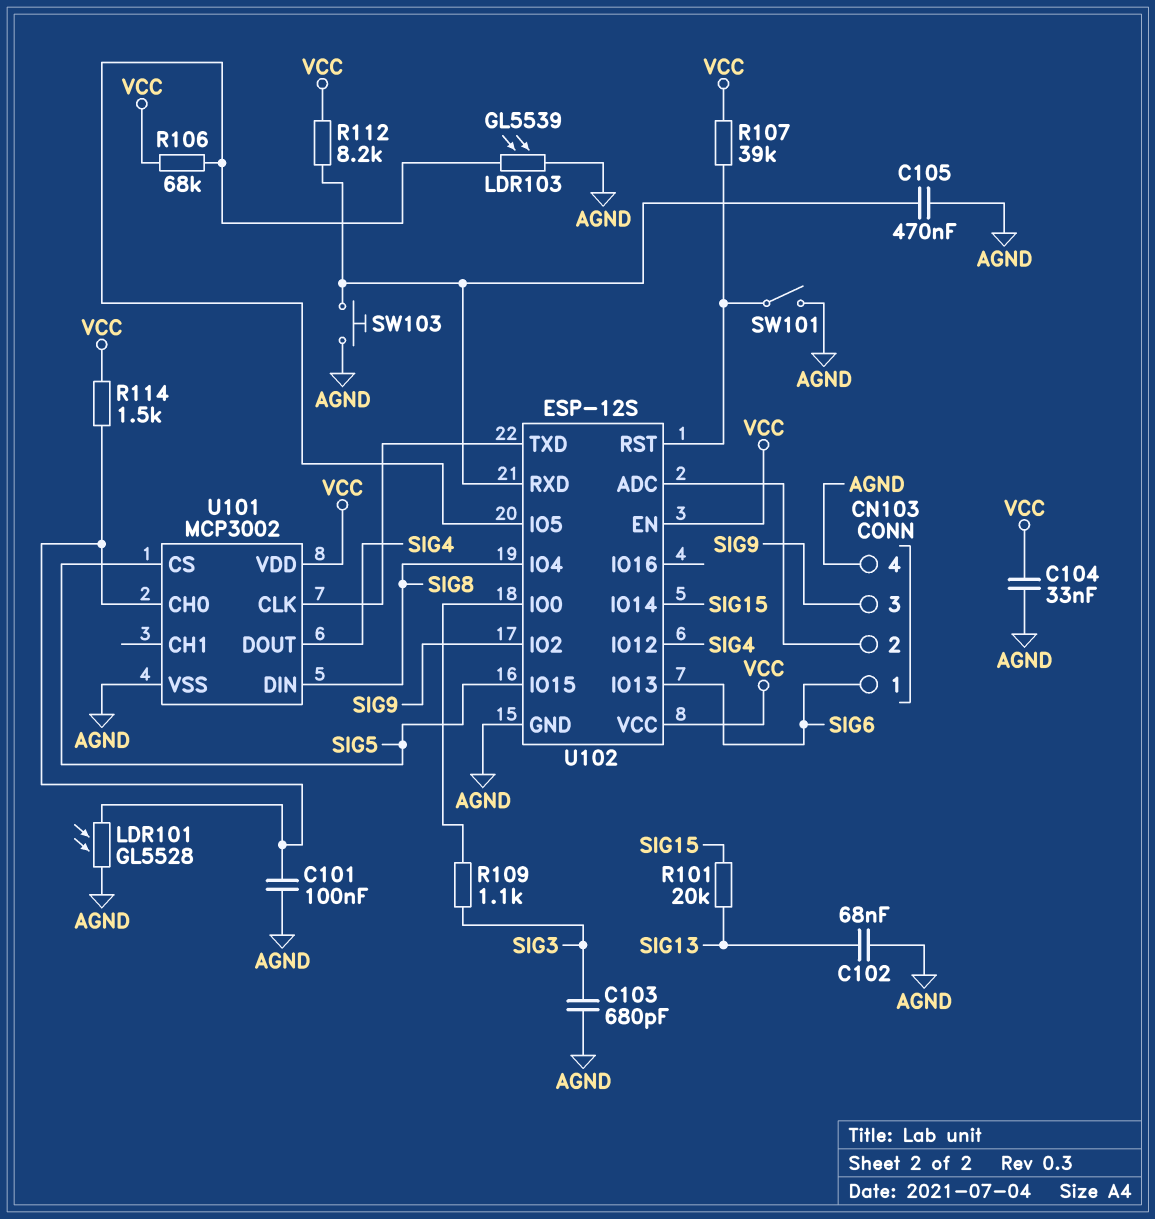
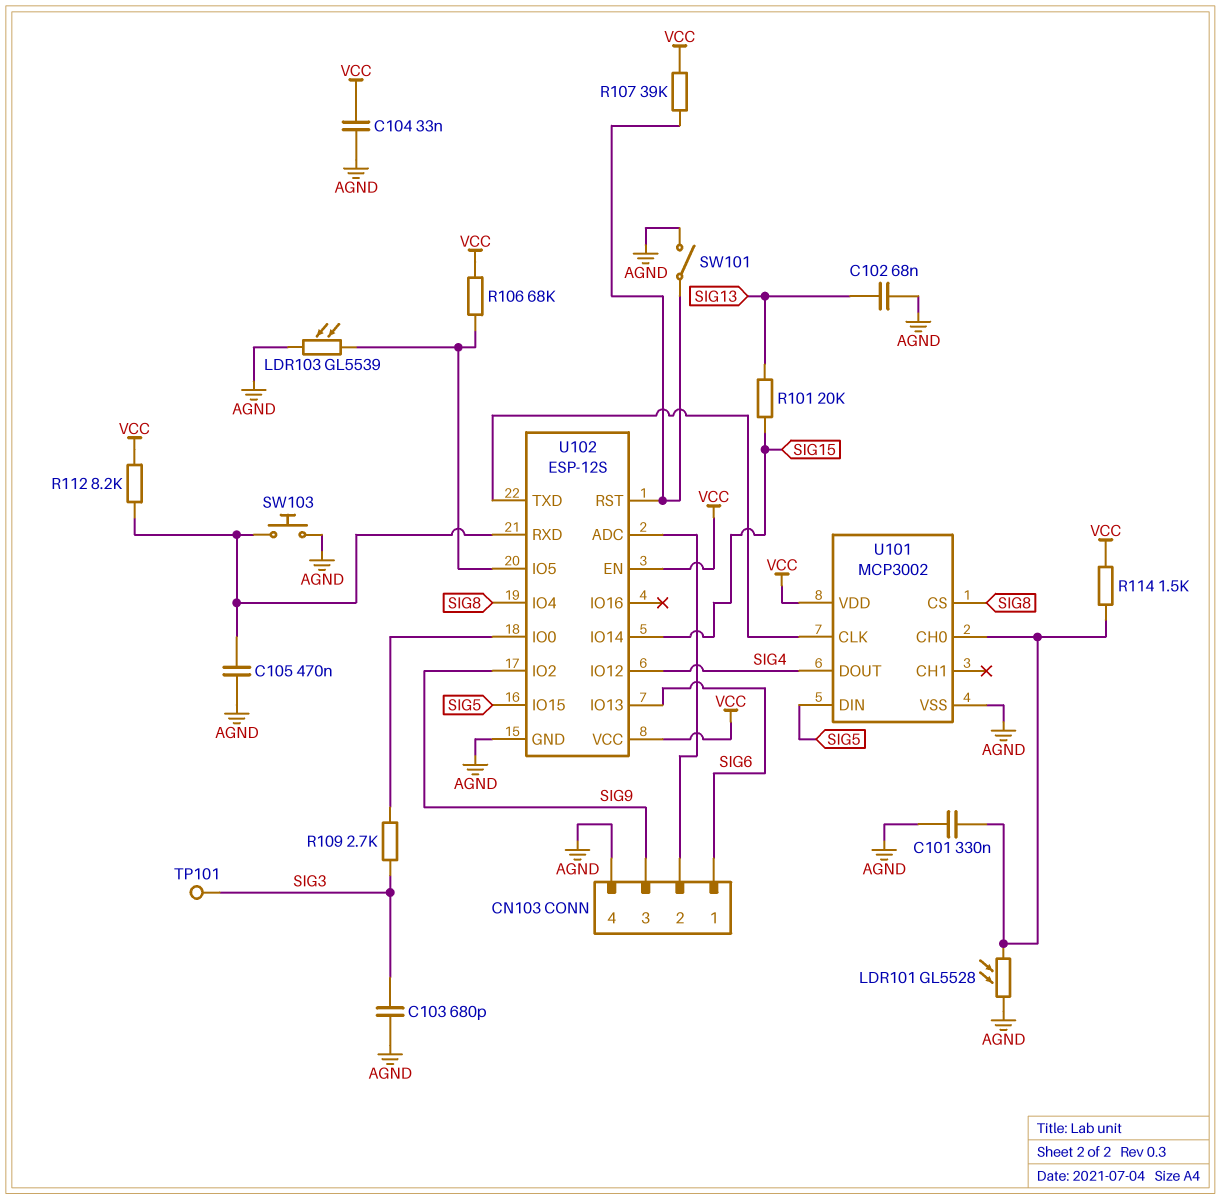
C101: 100nF (AGND, U101/CH0) -> 330nF (AGND, U101/CH0)
R109: 1.1k (SIG3, U102/IO0) -> 2.7k (SIG3, U102/IO0)
TP101: none -> test point (SIG3)
U101 pin CS: SIG5 -> SIG8
U101 pin DIN: SIG8 -> SIG5

